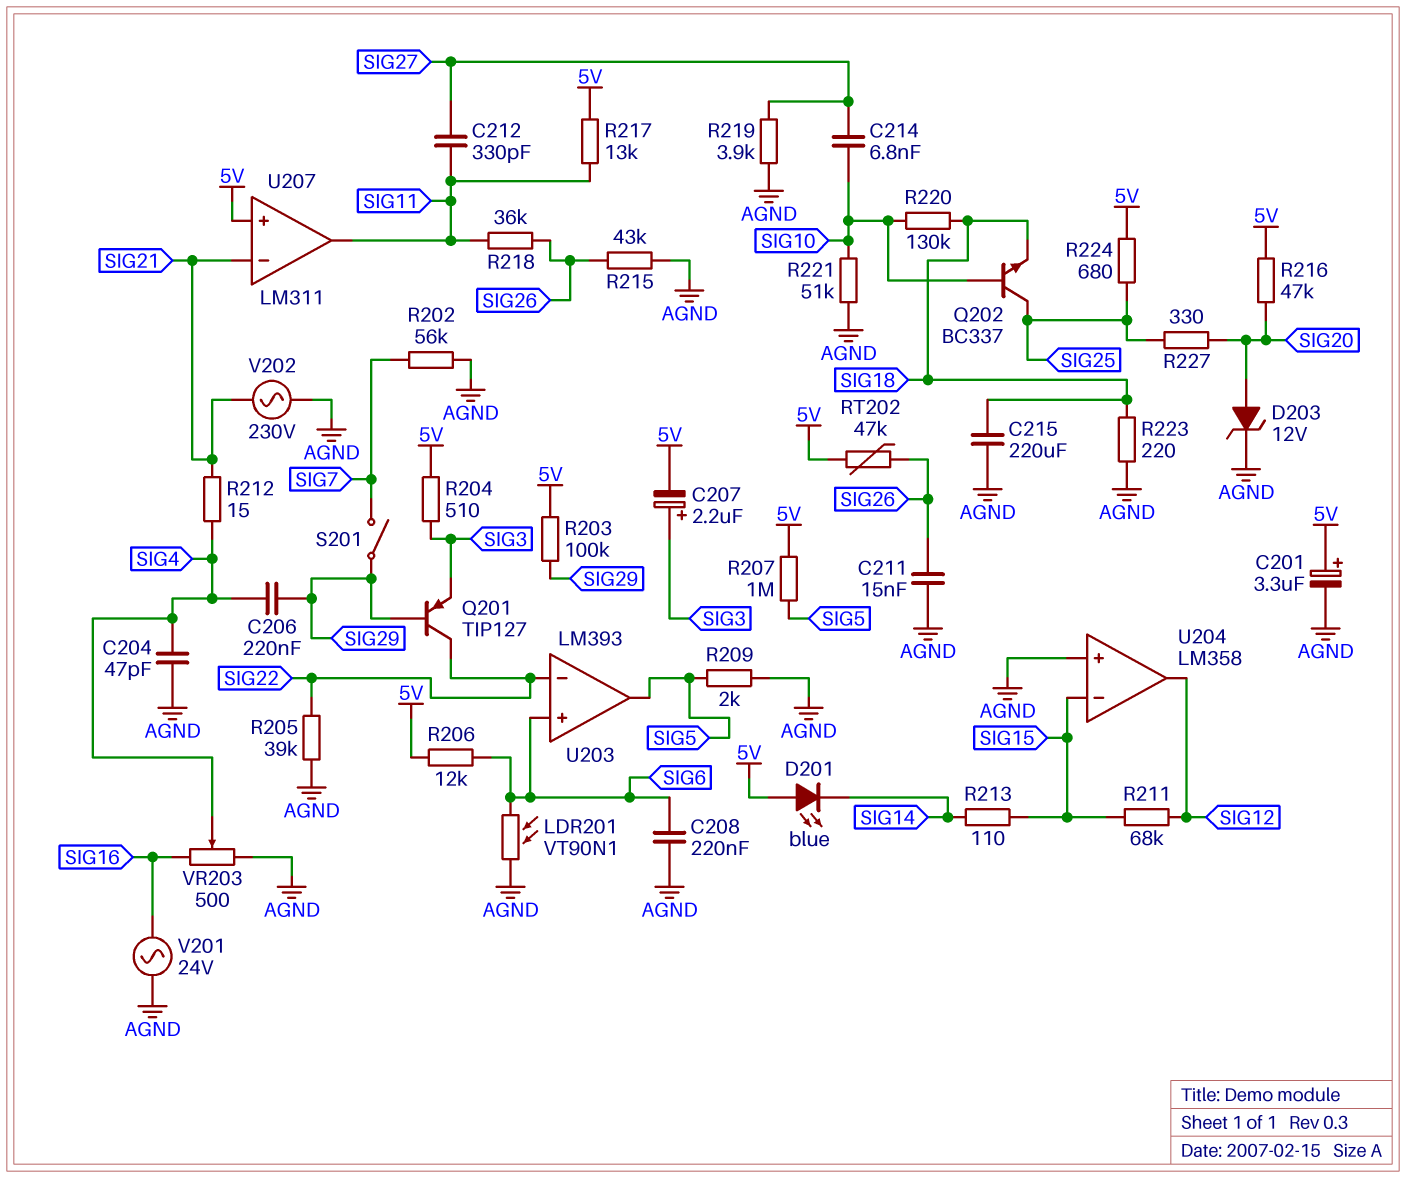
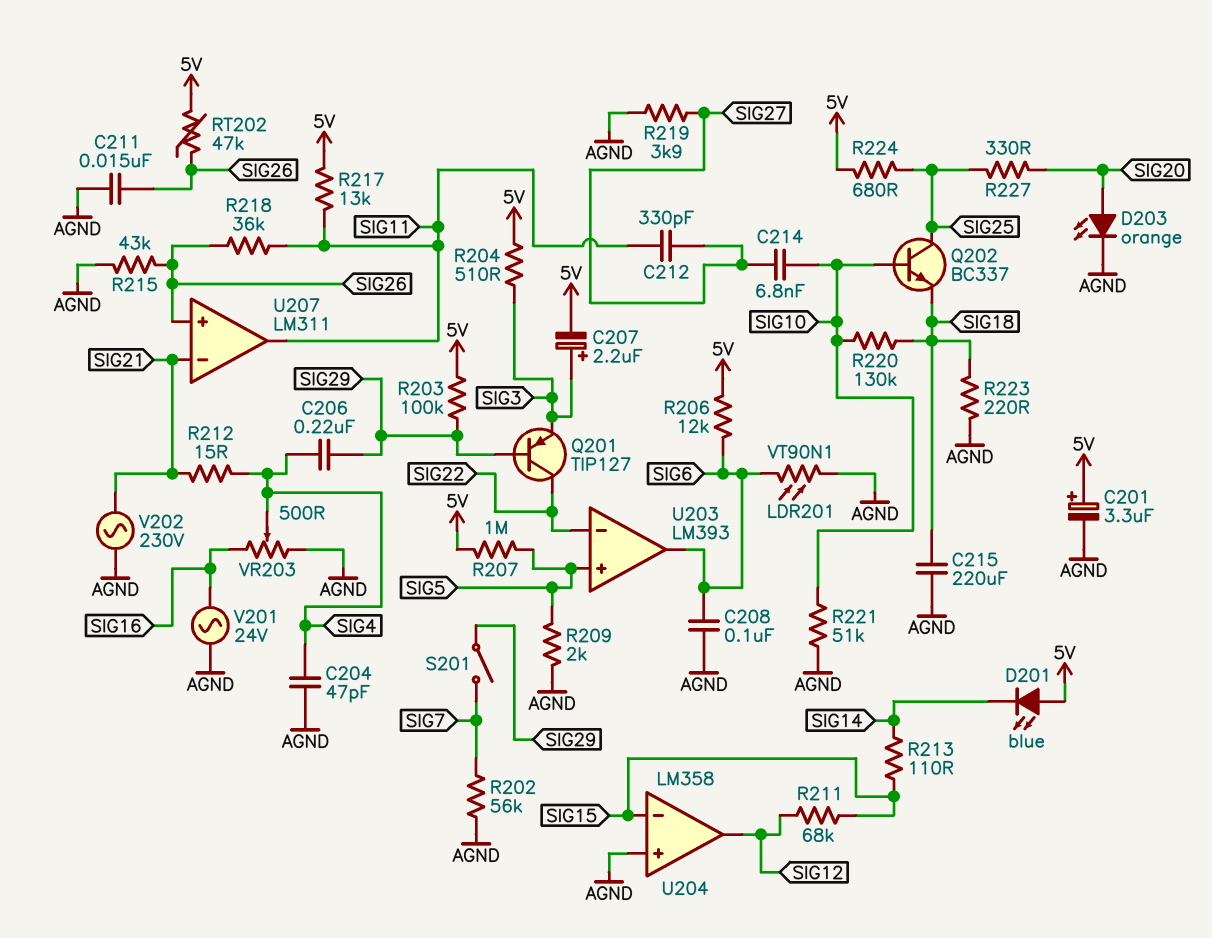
C208: 220nF (AGND, SIG6) -> 100nF (AGND, SIG6)
D203: zener 12V (A SIG20, K AGND) -> LED orange (A SIG20, K AGND)
R205: 39k (AGND, SIG22) -> none
R216: 47k (5V, SIG20) -> none
U203 pin in+: SIG6 -> SIG5
U203 pin out: SIG5 -> SIG6
U207 pin in+: 5V -> SIG26

